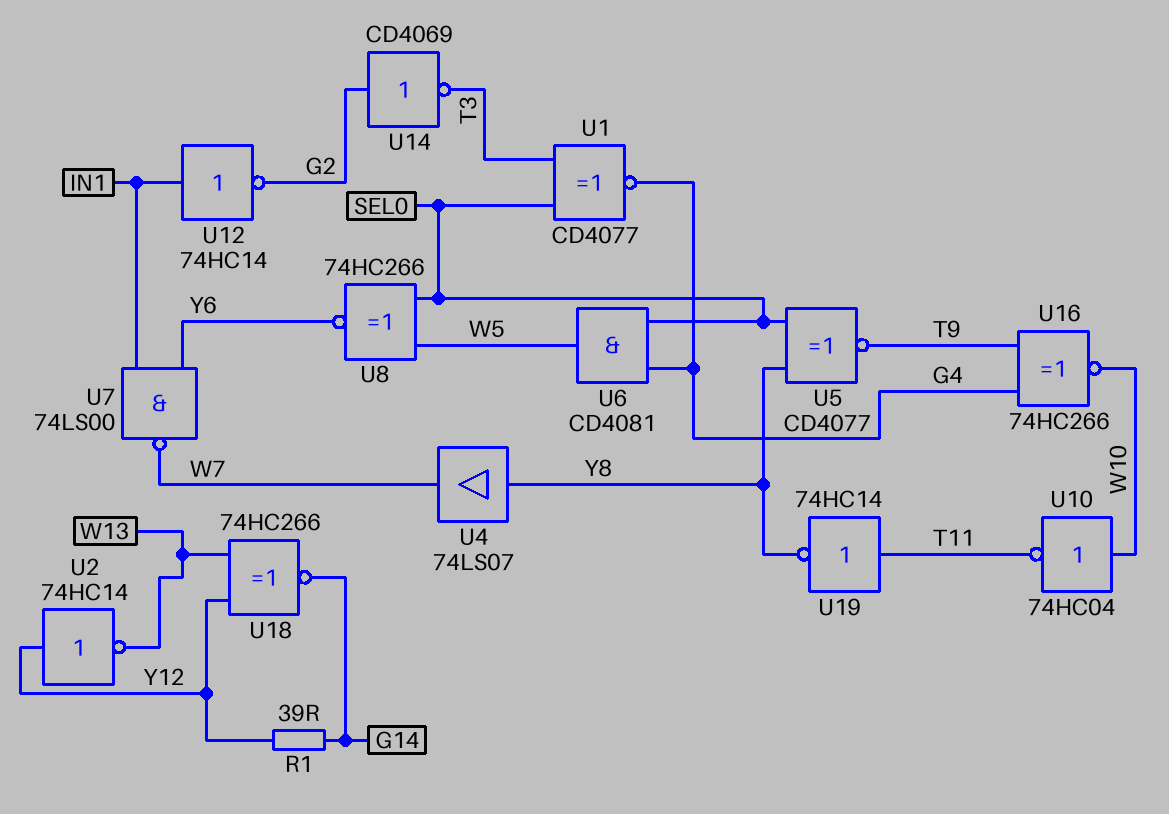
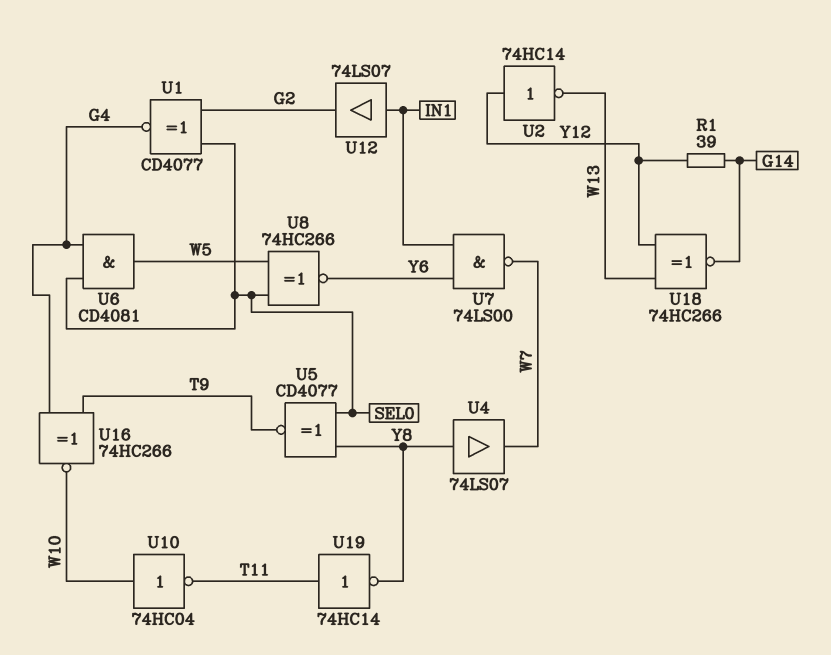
U1: XNOR CD4077 (in SEL0, in T3, out G4) -> XNOR CD4077 (in G2, in SEL0, out G4)
U12: NOT 74HC14 (in IN1, out G2) -> buffer 74LS07 (in IN1, out G2)
U14: NOT CD4069 (in G2, out T3) -> none

